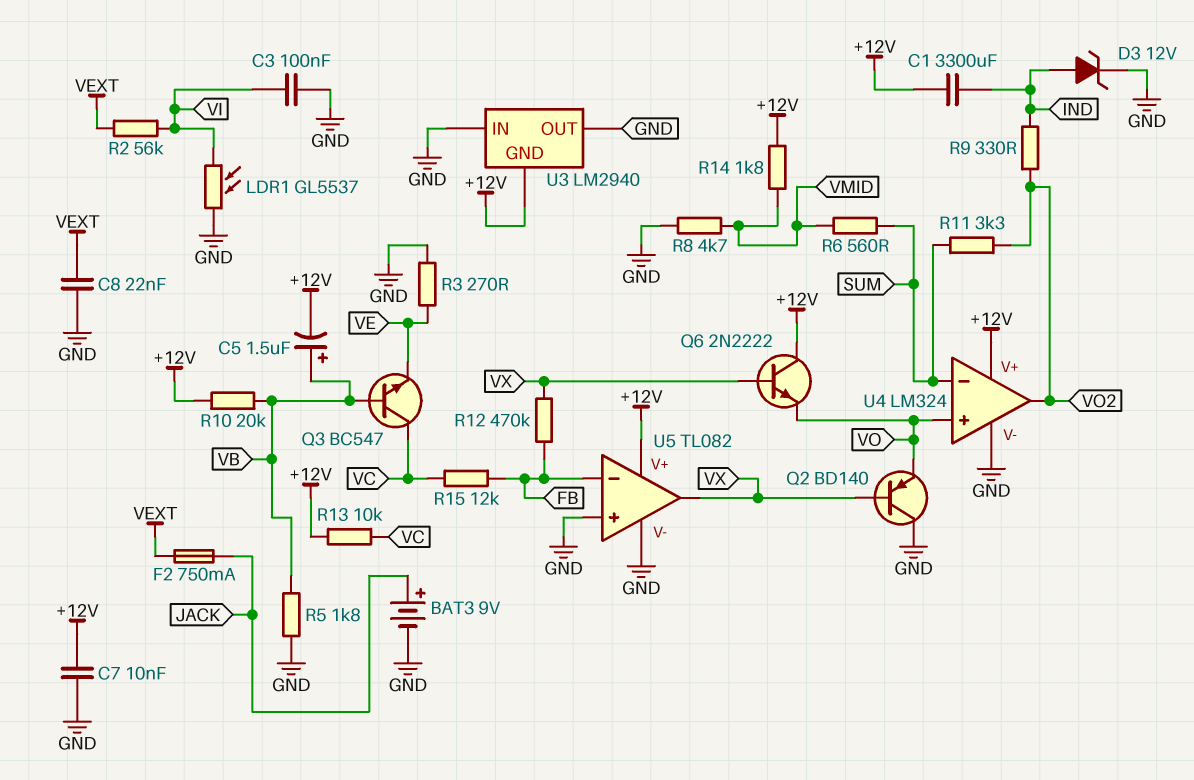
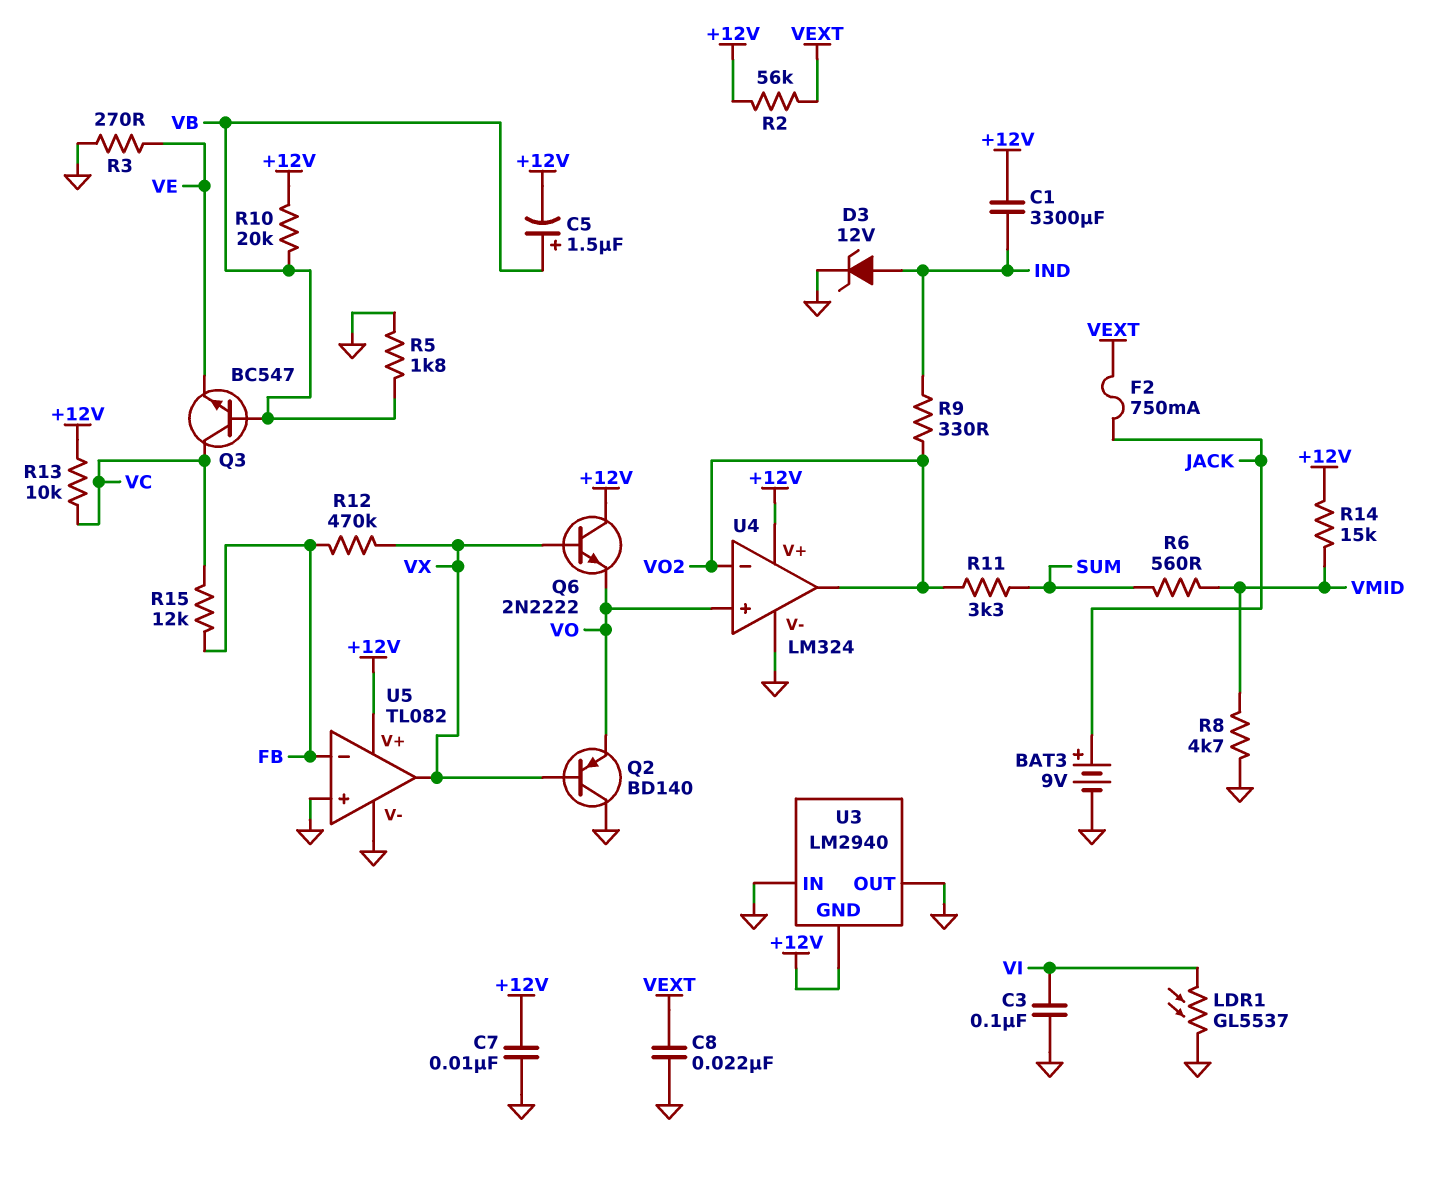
R2: 56k (VEXT, VI) -> 56k (+12V, VEXT)
R14: 1.8k (+12V, VMID) -> 15k (+12V, VMID)
U4 pin in-: SUM -> VO2

